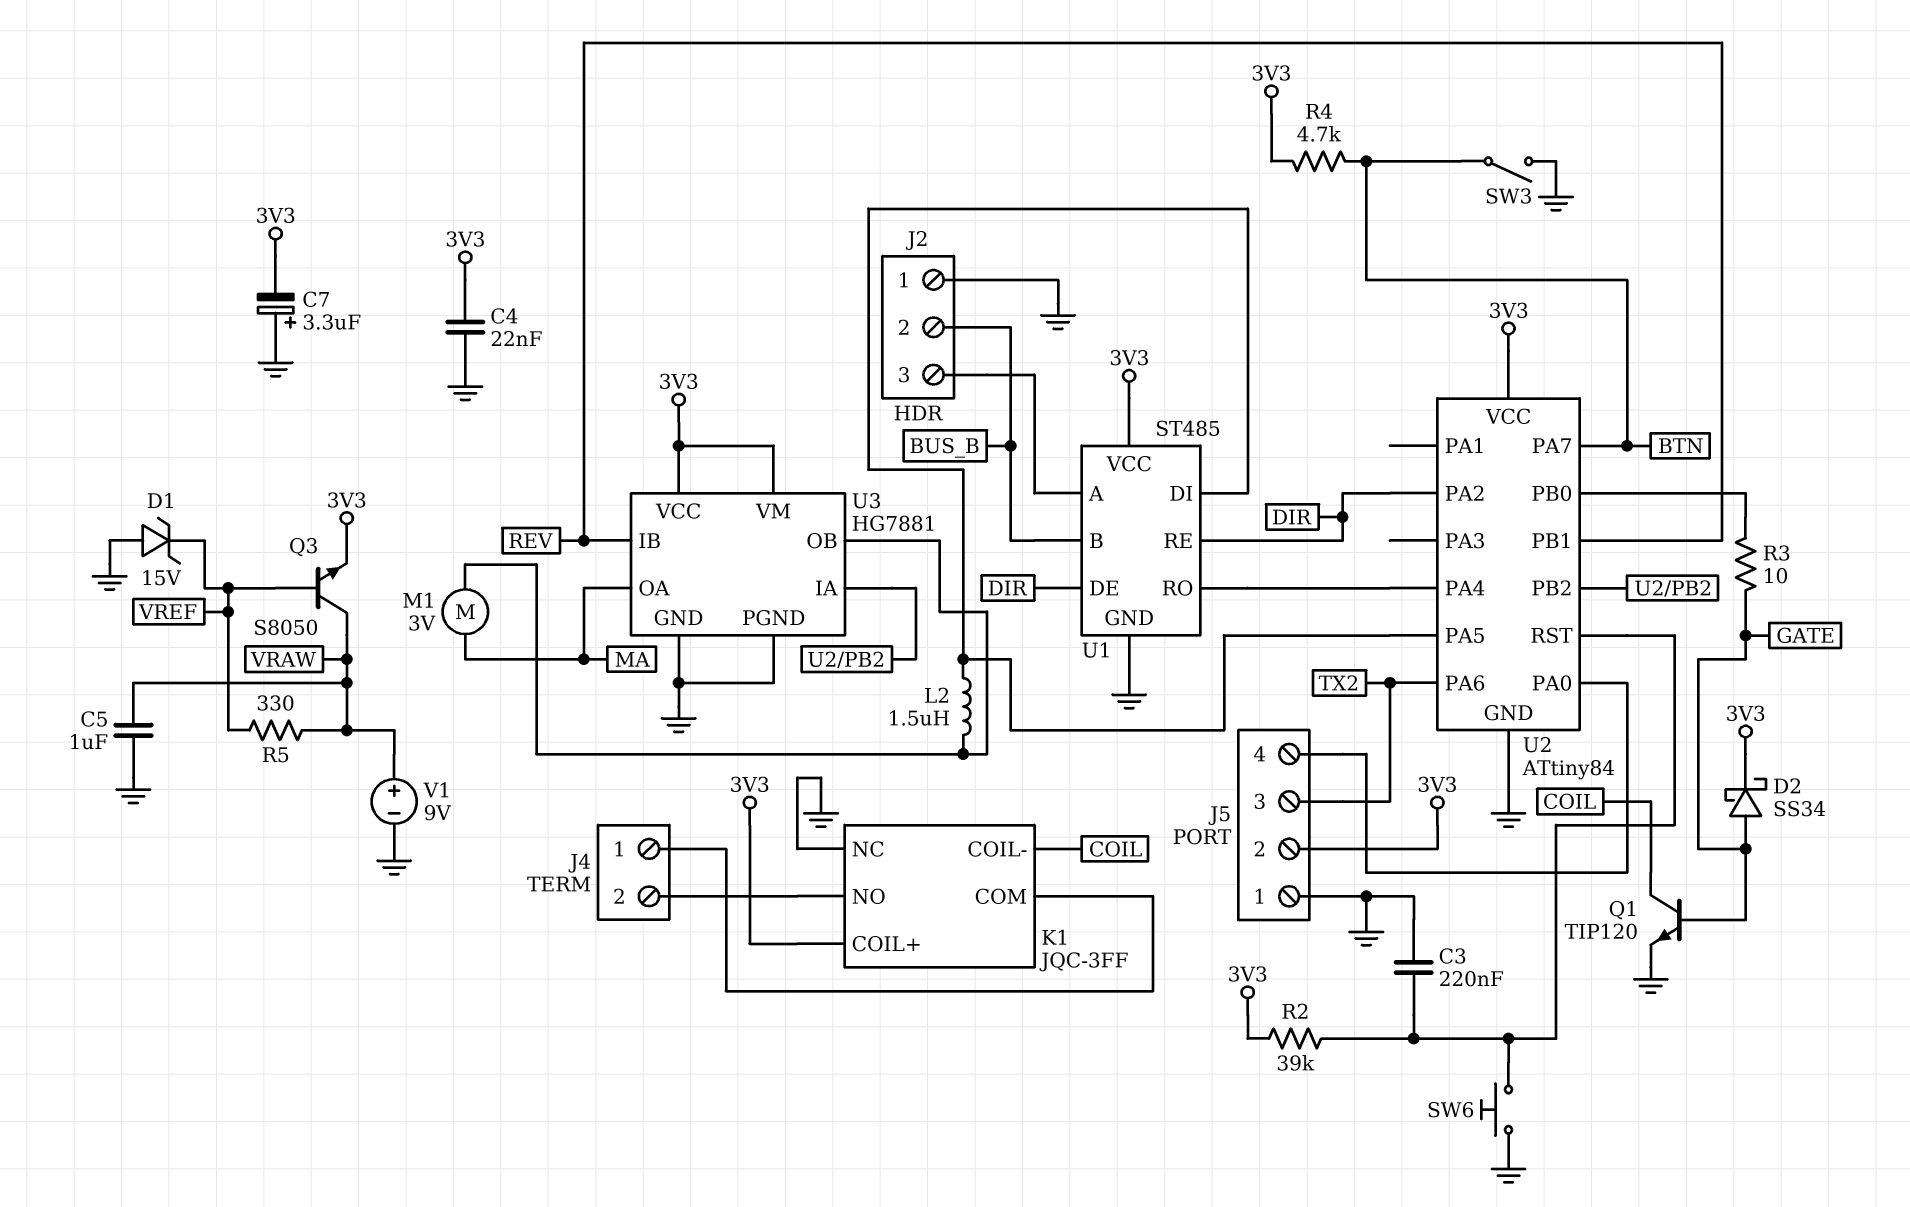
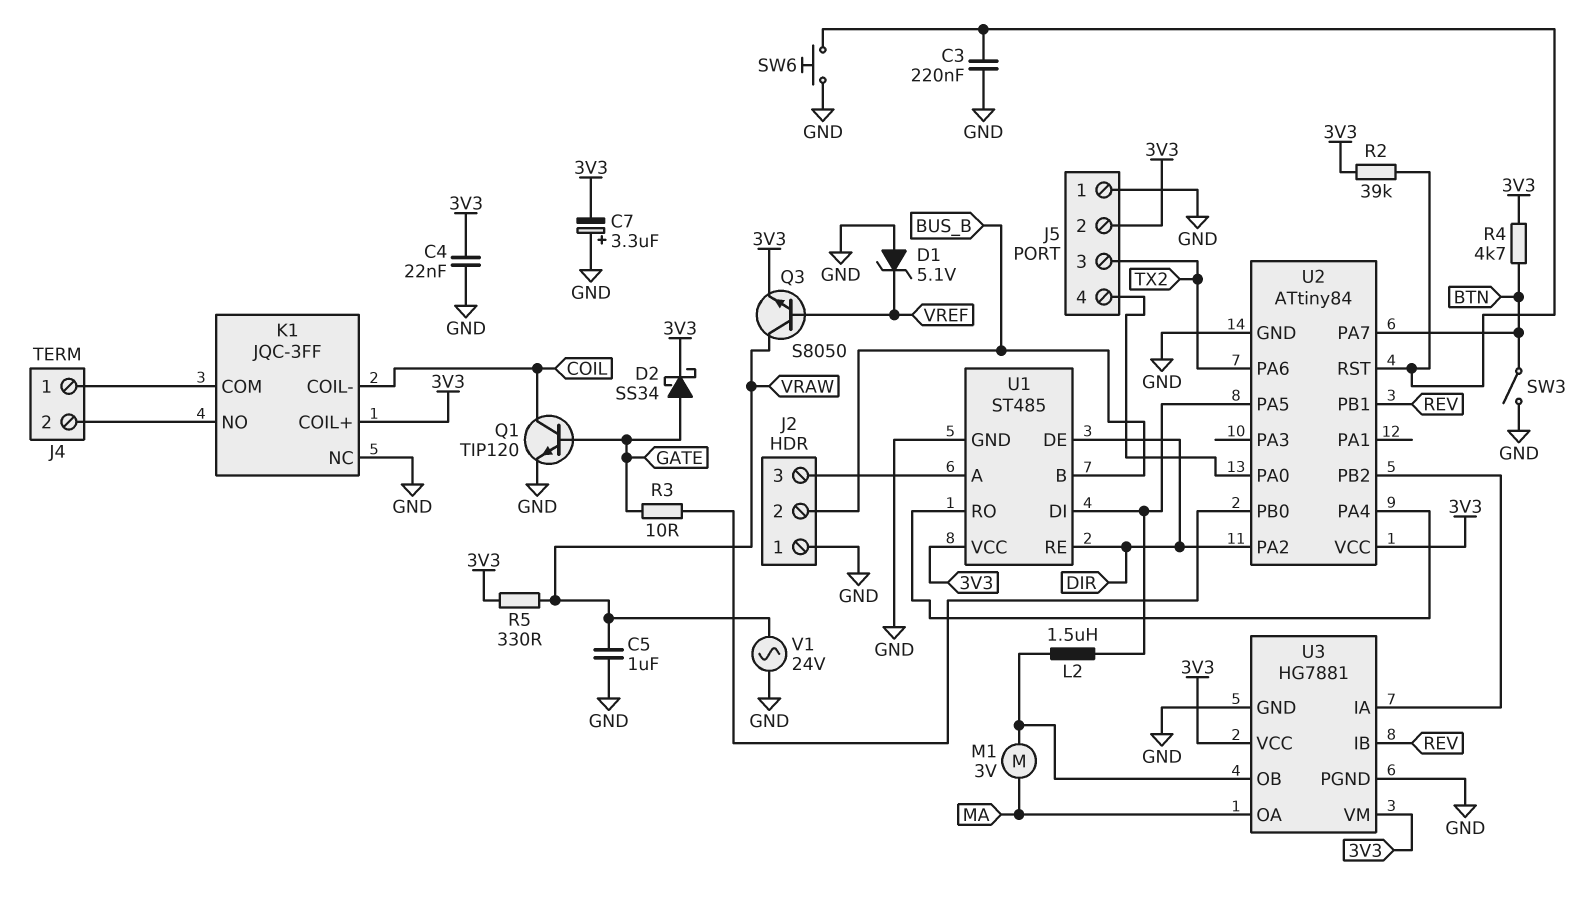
D1: zener 15V (A GND, K VREF) -> zener 5.1V (A GND, K VREF)
R5: 330 (VRAW, VREF) -> 330 (3V3, VRAW)
V1: 9V (plus VRAW, minus GND) -> AC 24V (GND, VRAW)

